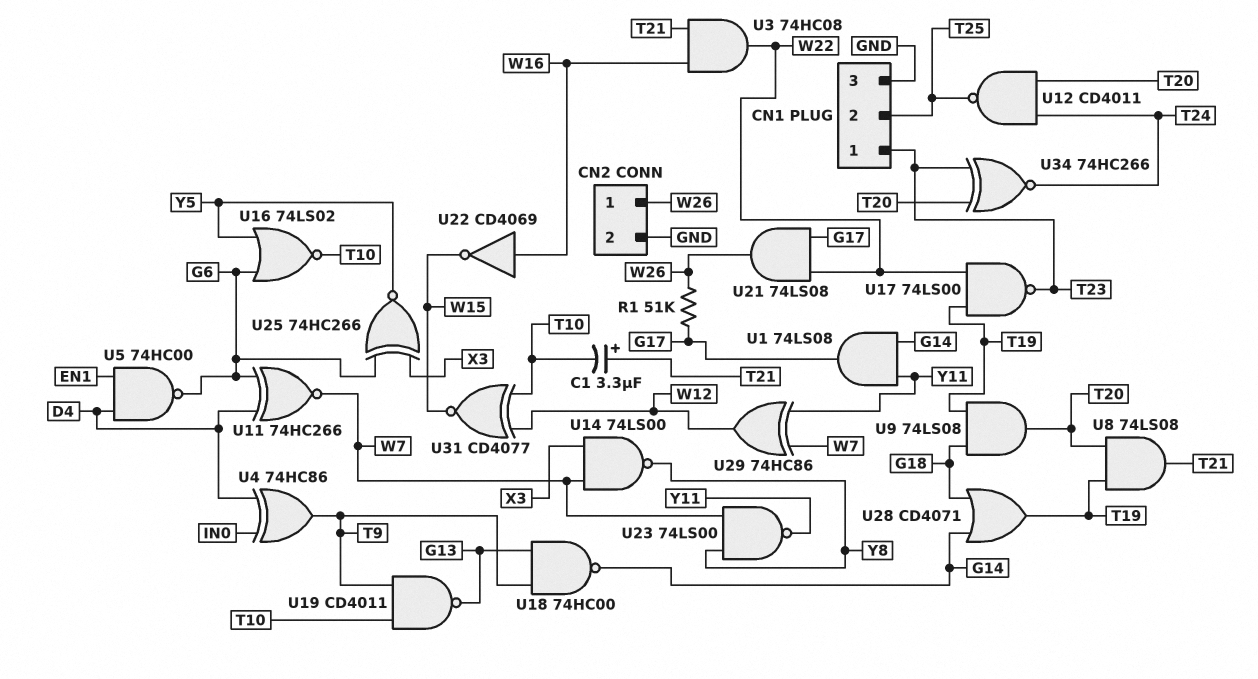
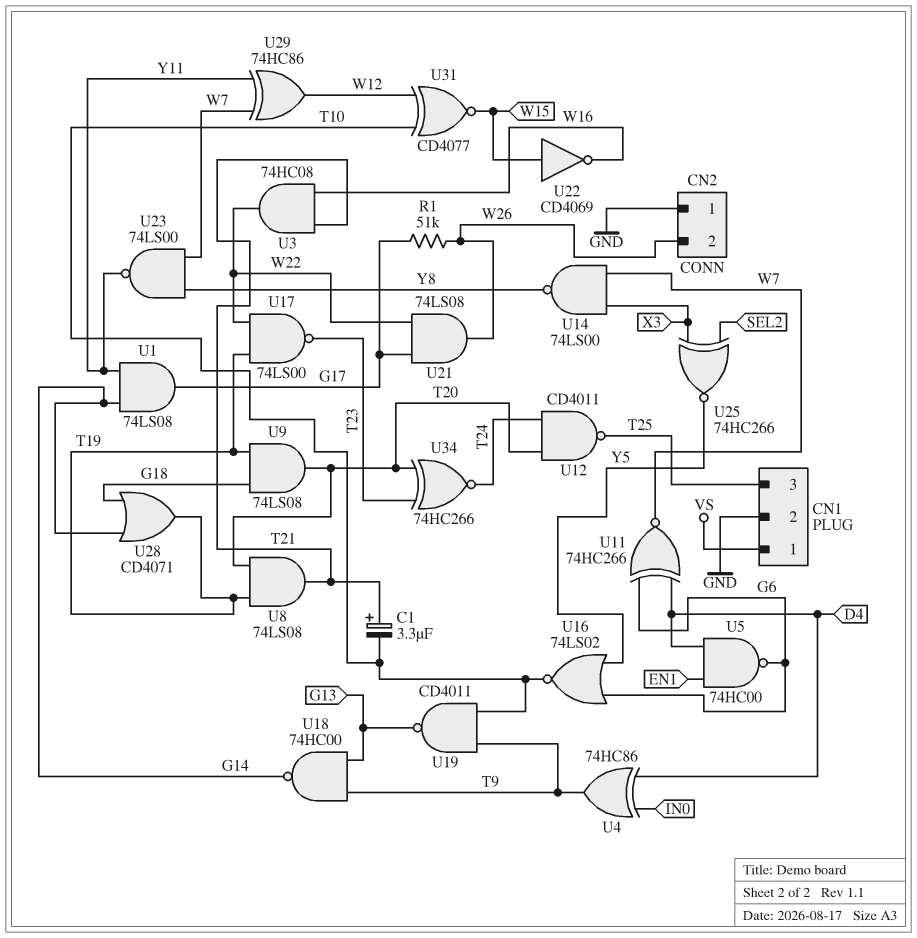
CN1 pin 1: T23 -> VS
CN1 pin 2: T25 -> GND
CN1 pin 3: GND -> T25
CN2 pin 1: W26 -> GND
CN2 pin 2: GND -> W26
U22: NOT CD4069 (in W16, out W15) -> NOT CD4069 (in W15, out W16)
U25: XNOR 74HC266 (in G6, in X3, out Y5) -> XNOR 74HC266 (in SEL2, in X3, out Y5)

